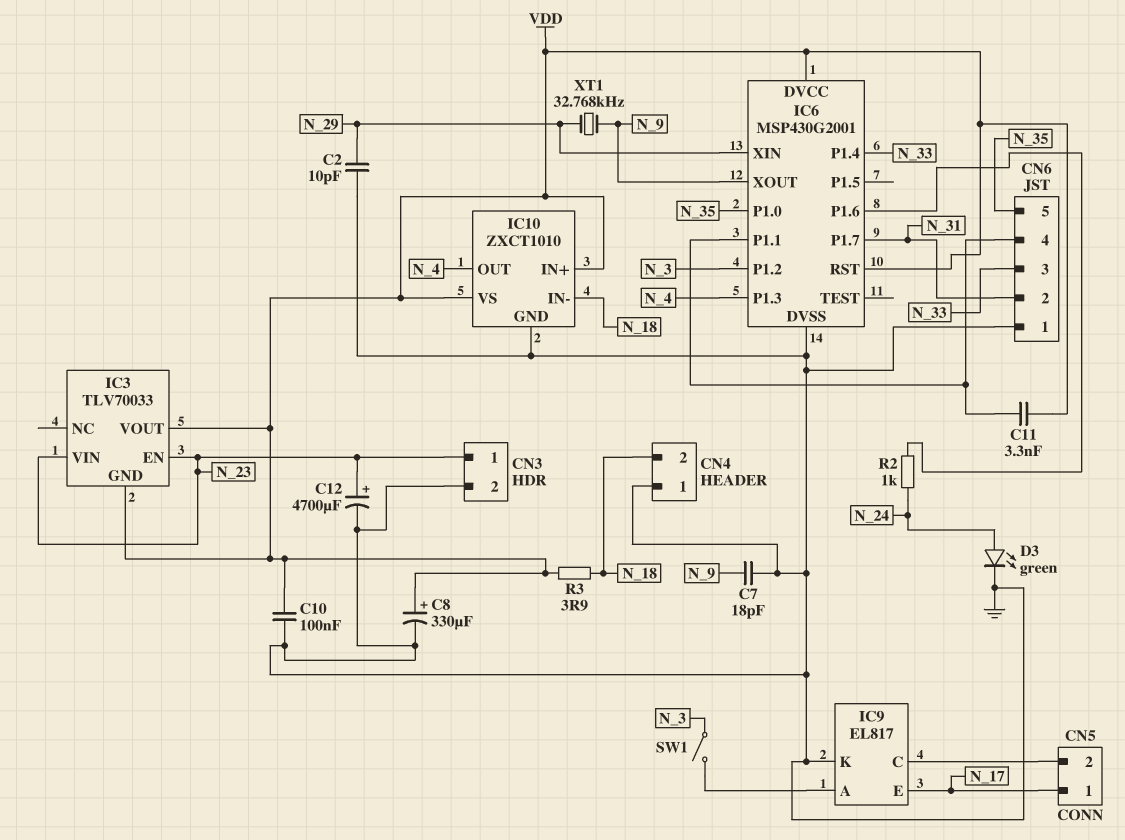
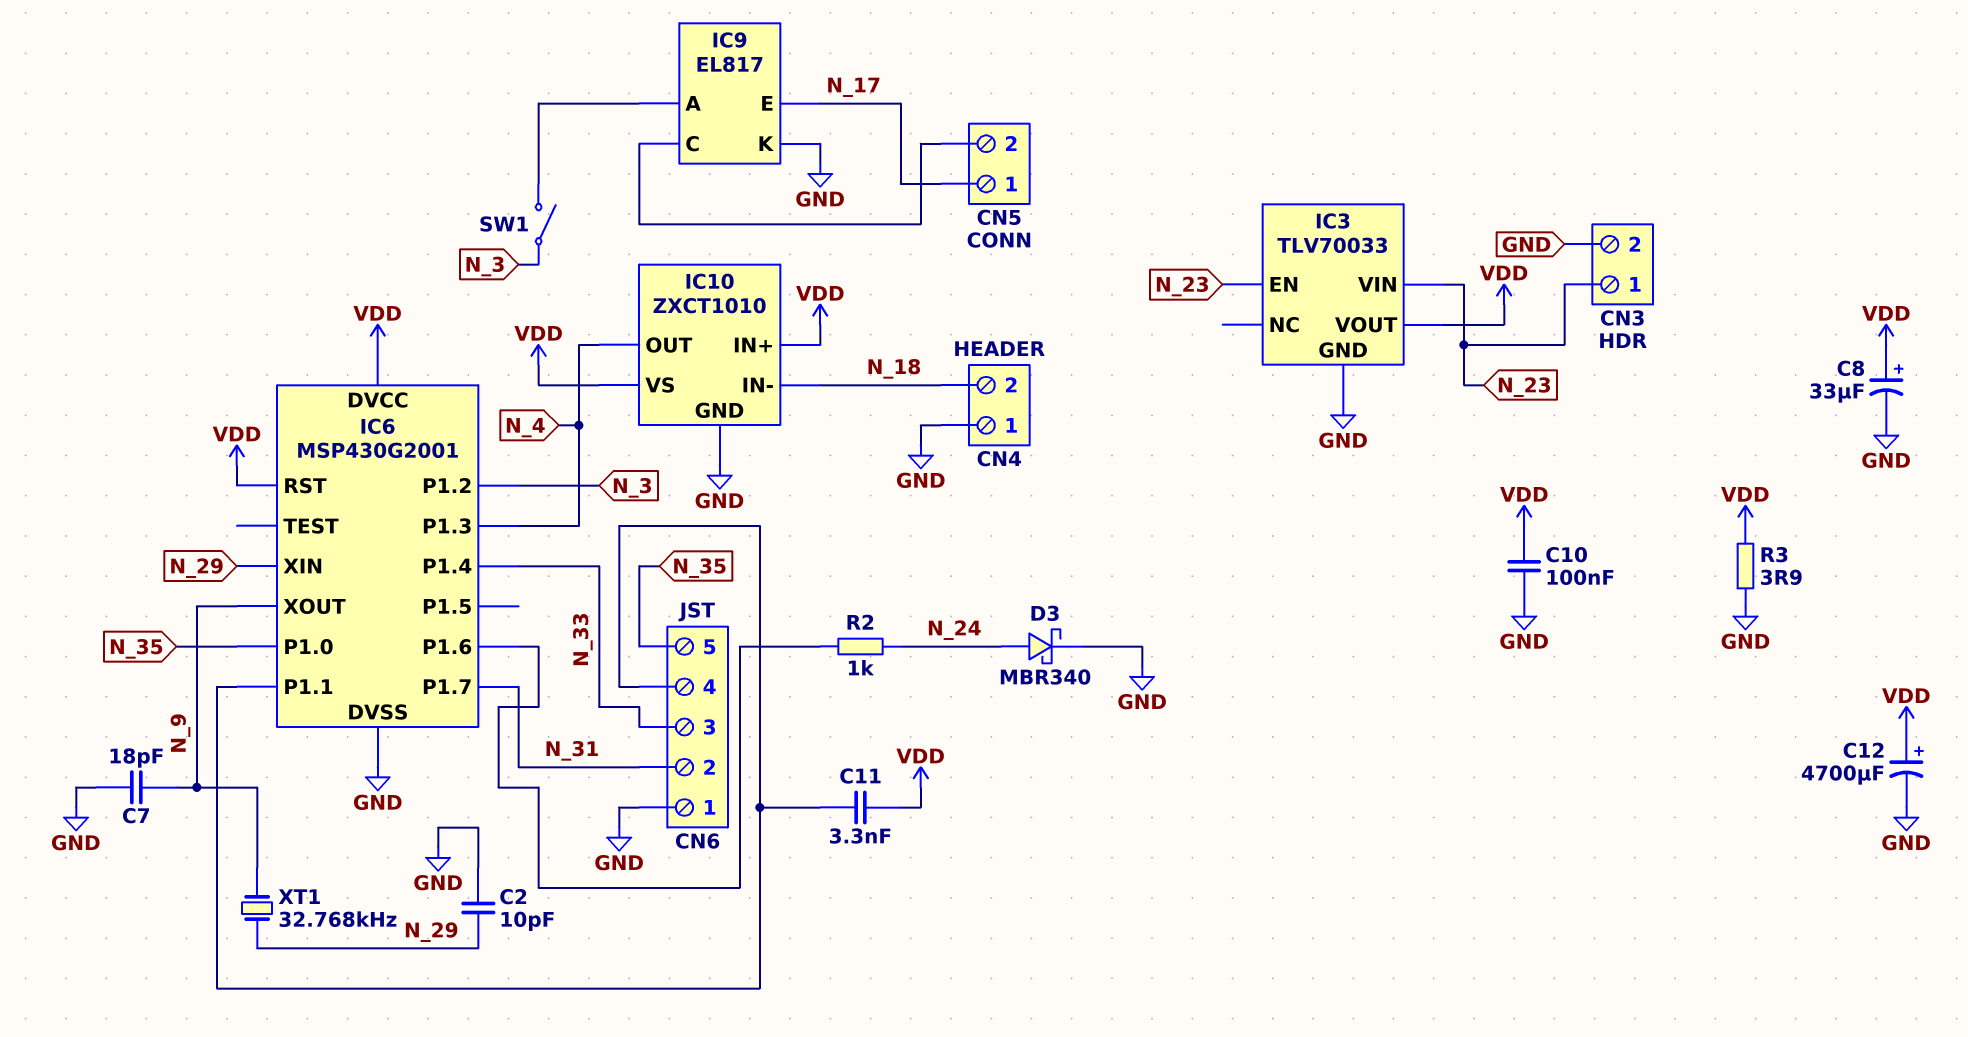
C8: 330uF (plus VDD, minus GND) -> 33uF (plus VDD, minus GND)
C12: 4700uF (plus N_23, minus GND) -> 4700uF (plus VDD, minus GND)
D3: LED green (A N_24, K GND) -> schottky MBR340 (A N_24, K GND)
IC3 pin GND: VDD -> GND
R3: 3.9 (N_18, VDD) -> 3.9 (GND, VDD)

